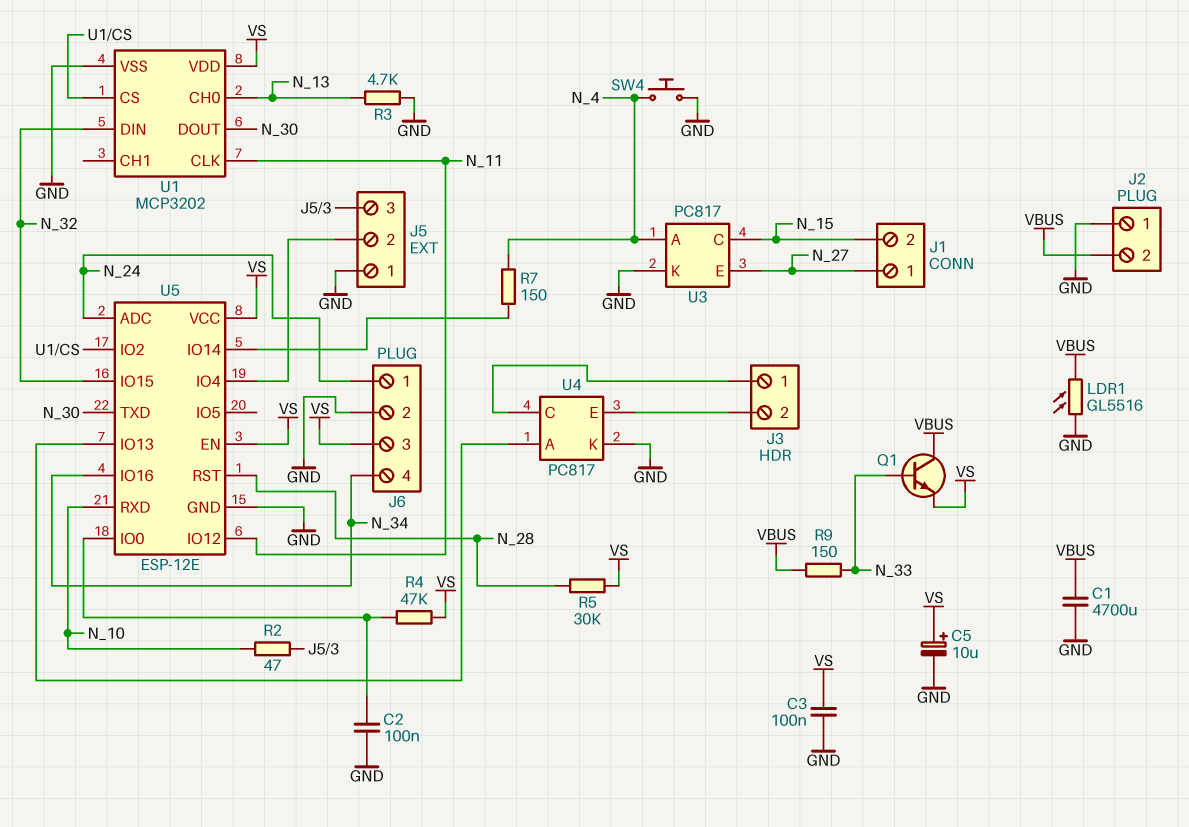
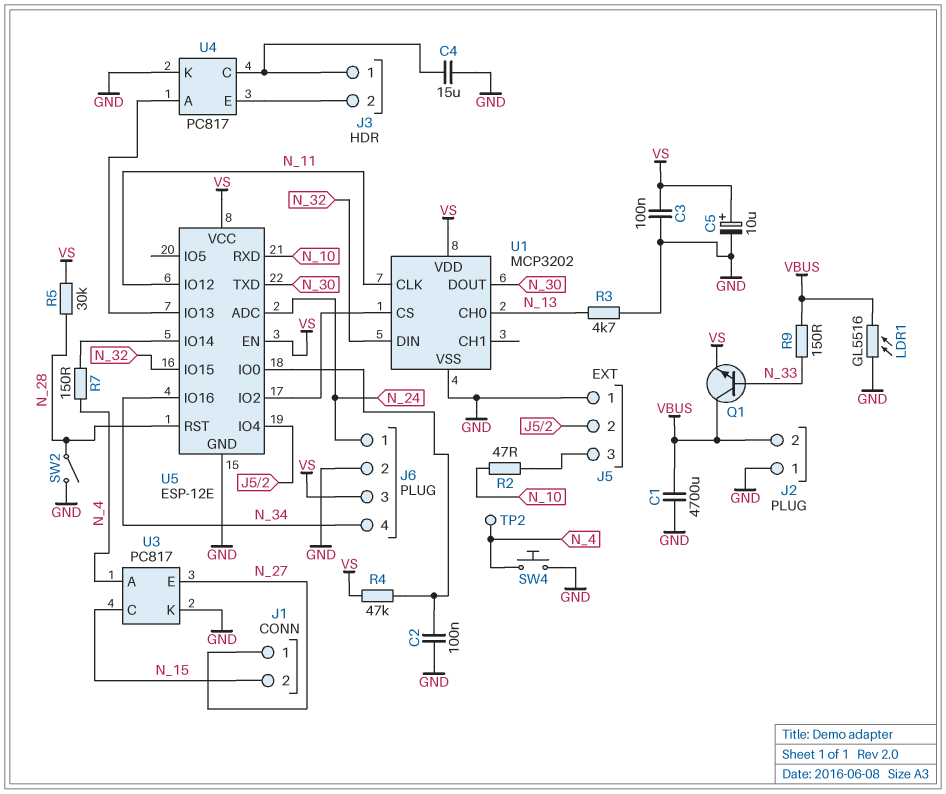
C4: none -> 15uF (GND, J3/1)
SW2: none -> switch (GND, N_28)
TP2: none -> test point (N_4)

